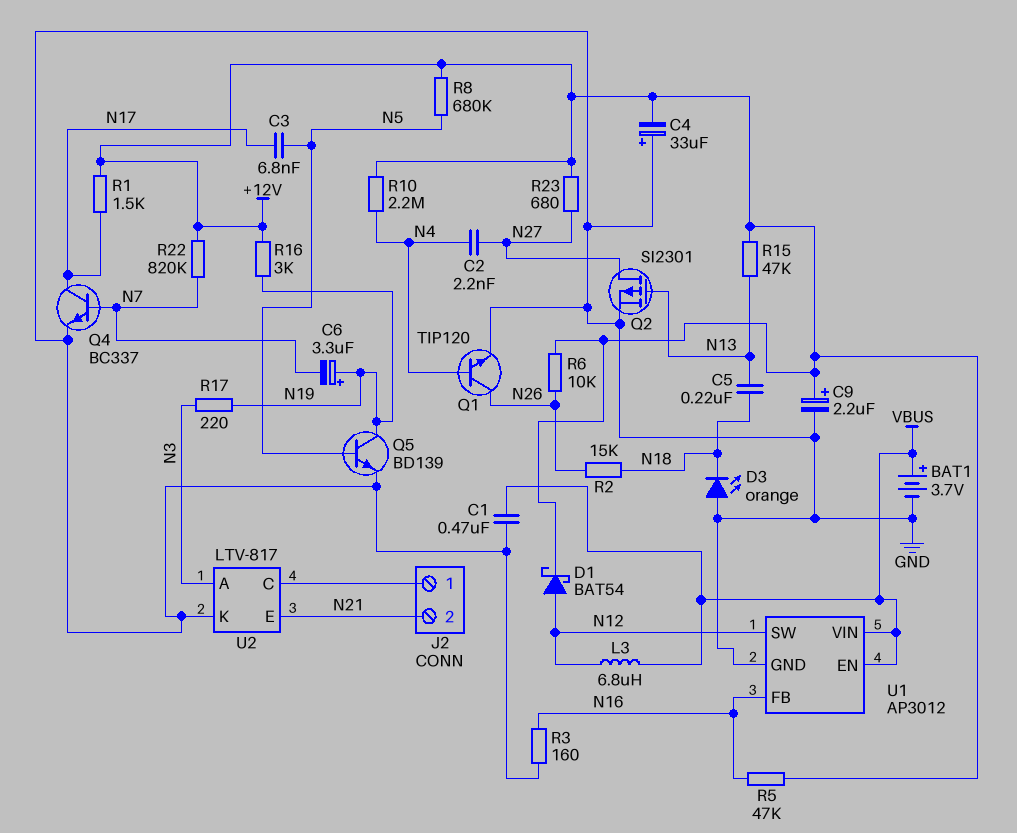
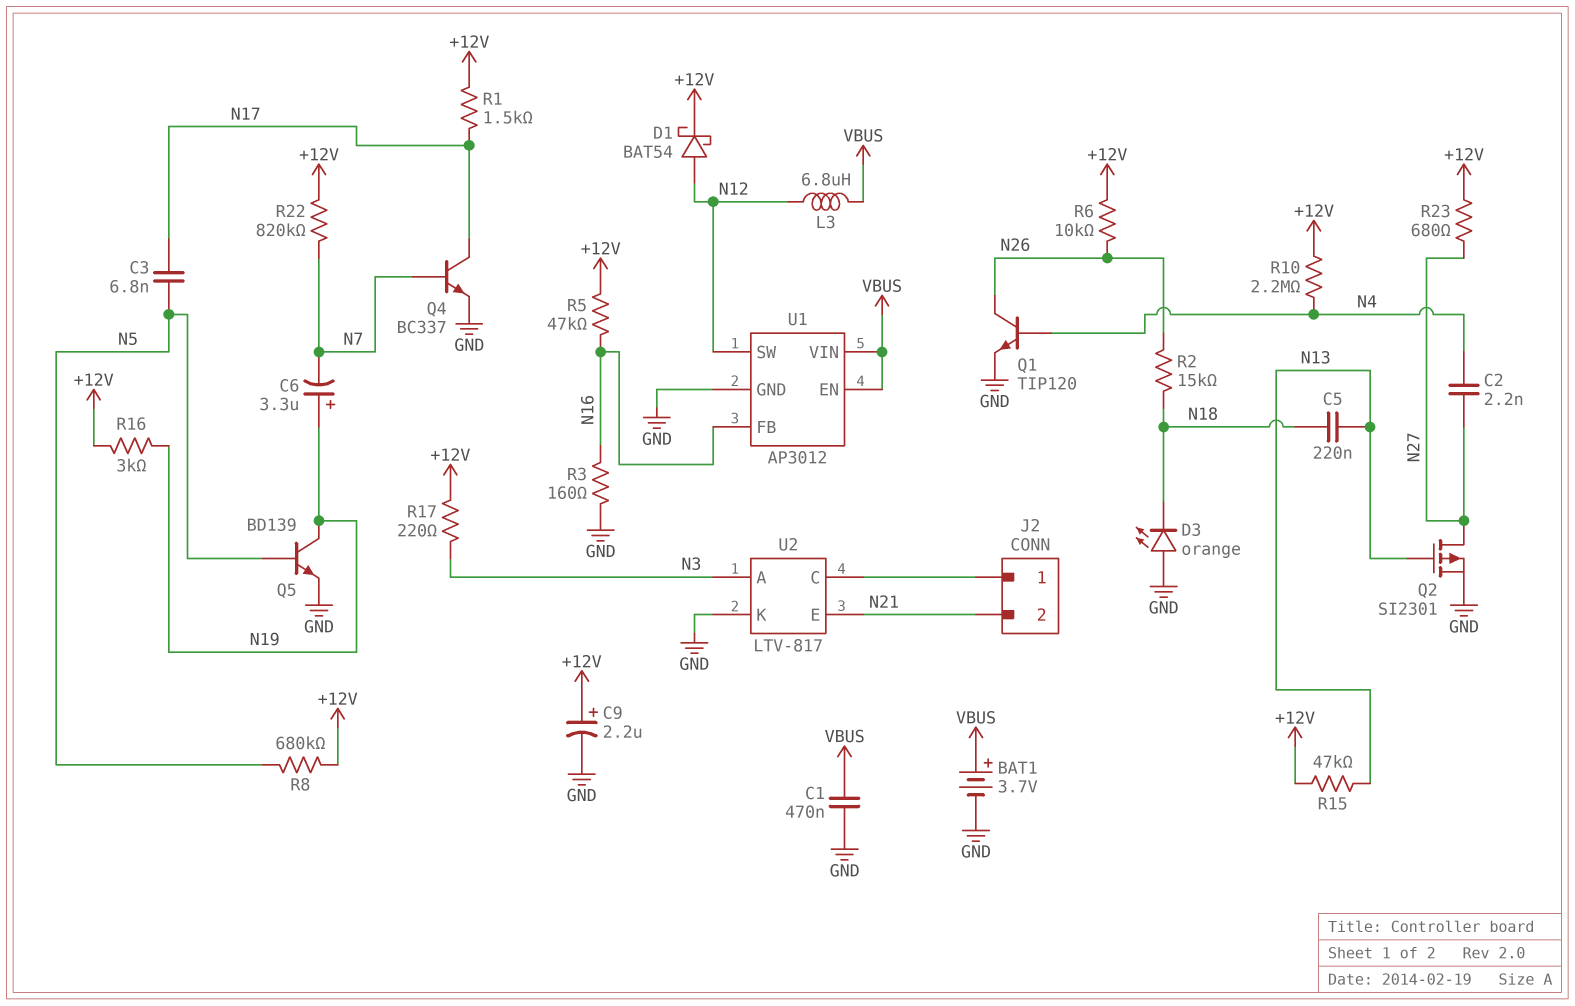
C4: 33uF (plus GND, minus +12V) -> none
R17: 220 (N3, N19) -> 220 (+12V, N3)

